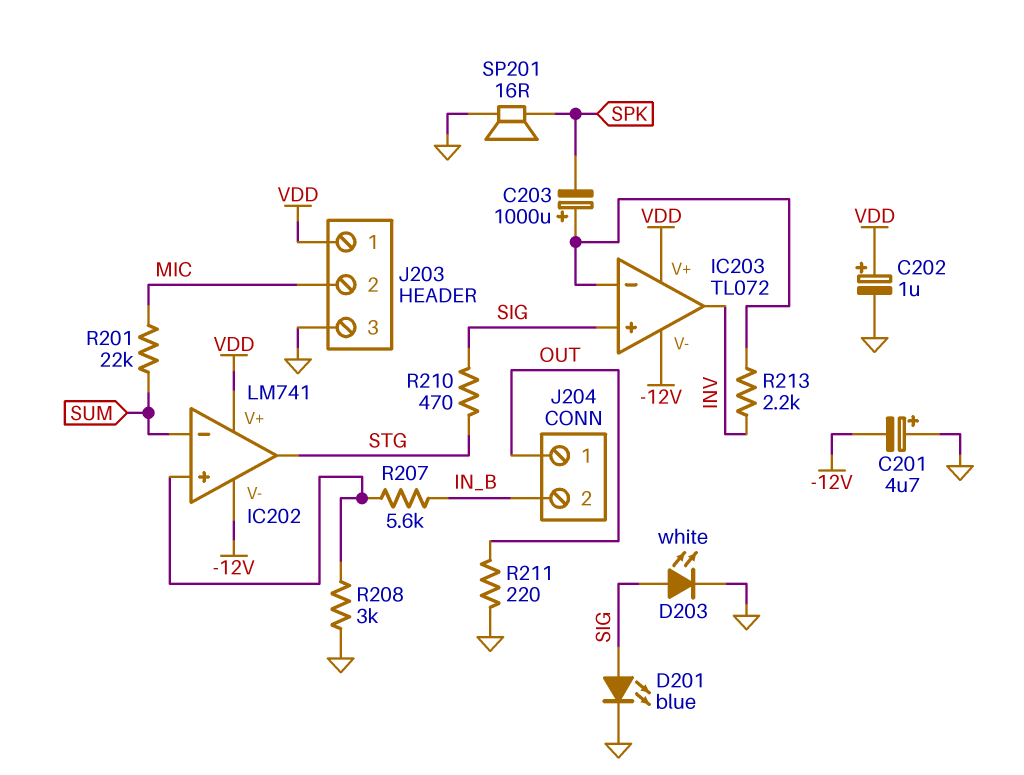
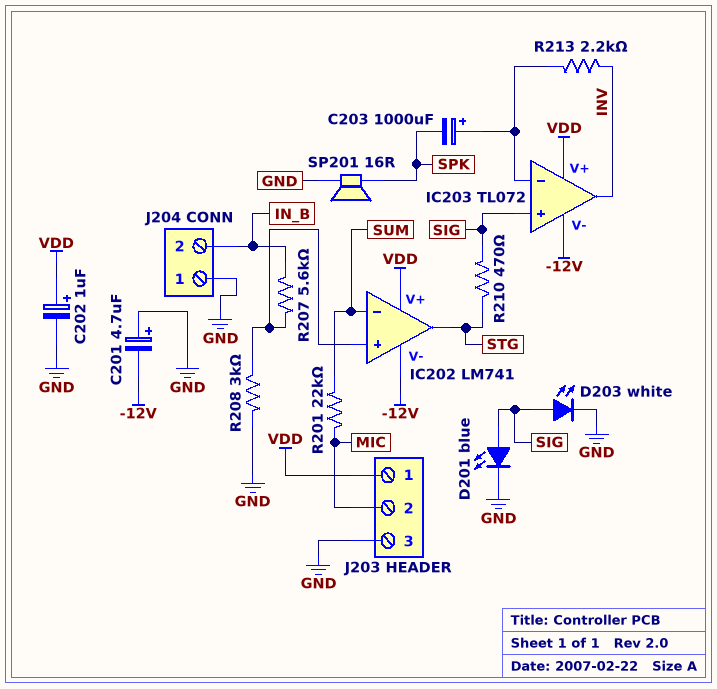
J204 pin 1: OUT -> GND
R211: 220 (GND, OUT) -> none

